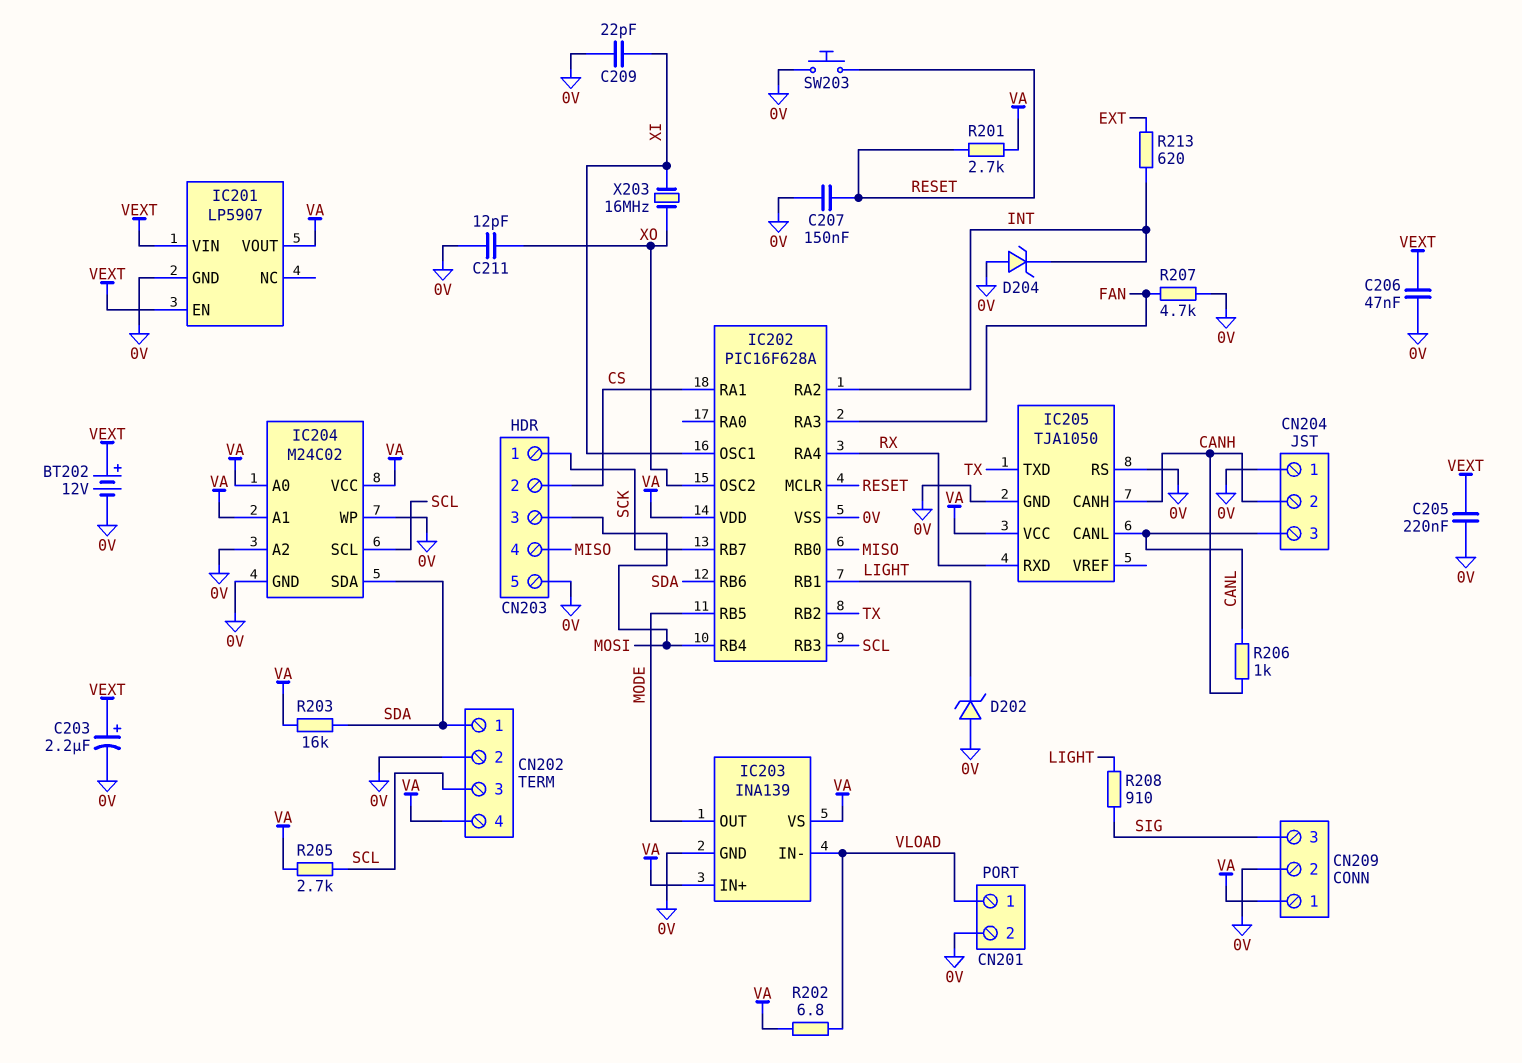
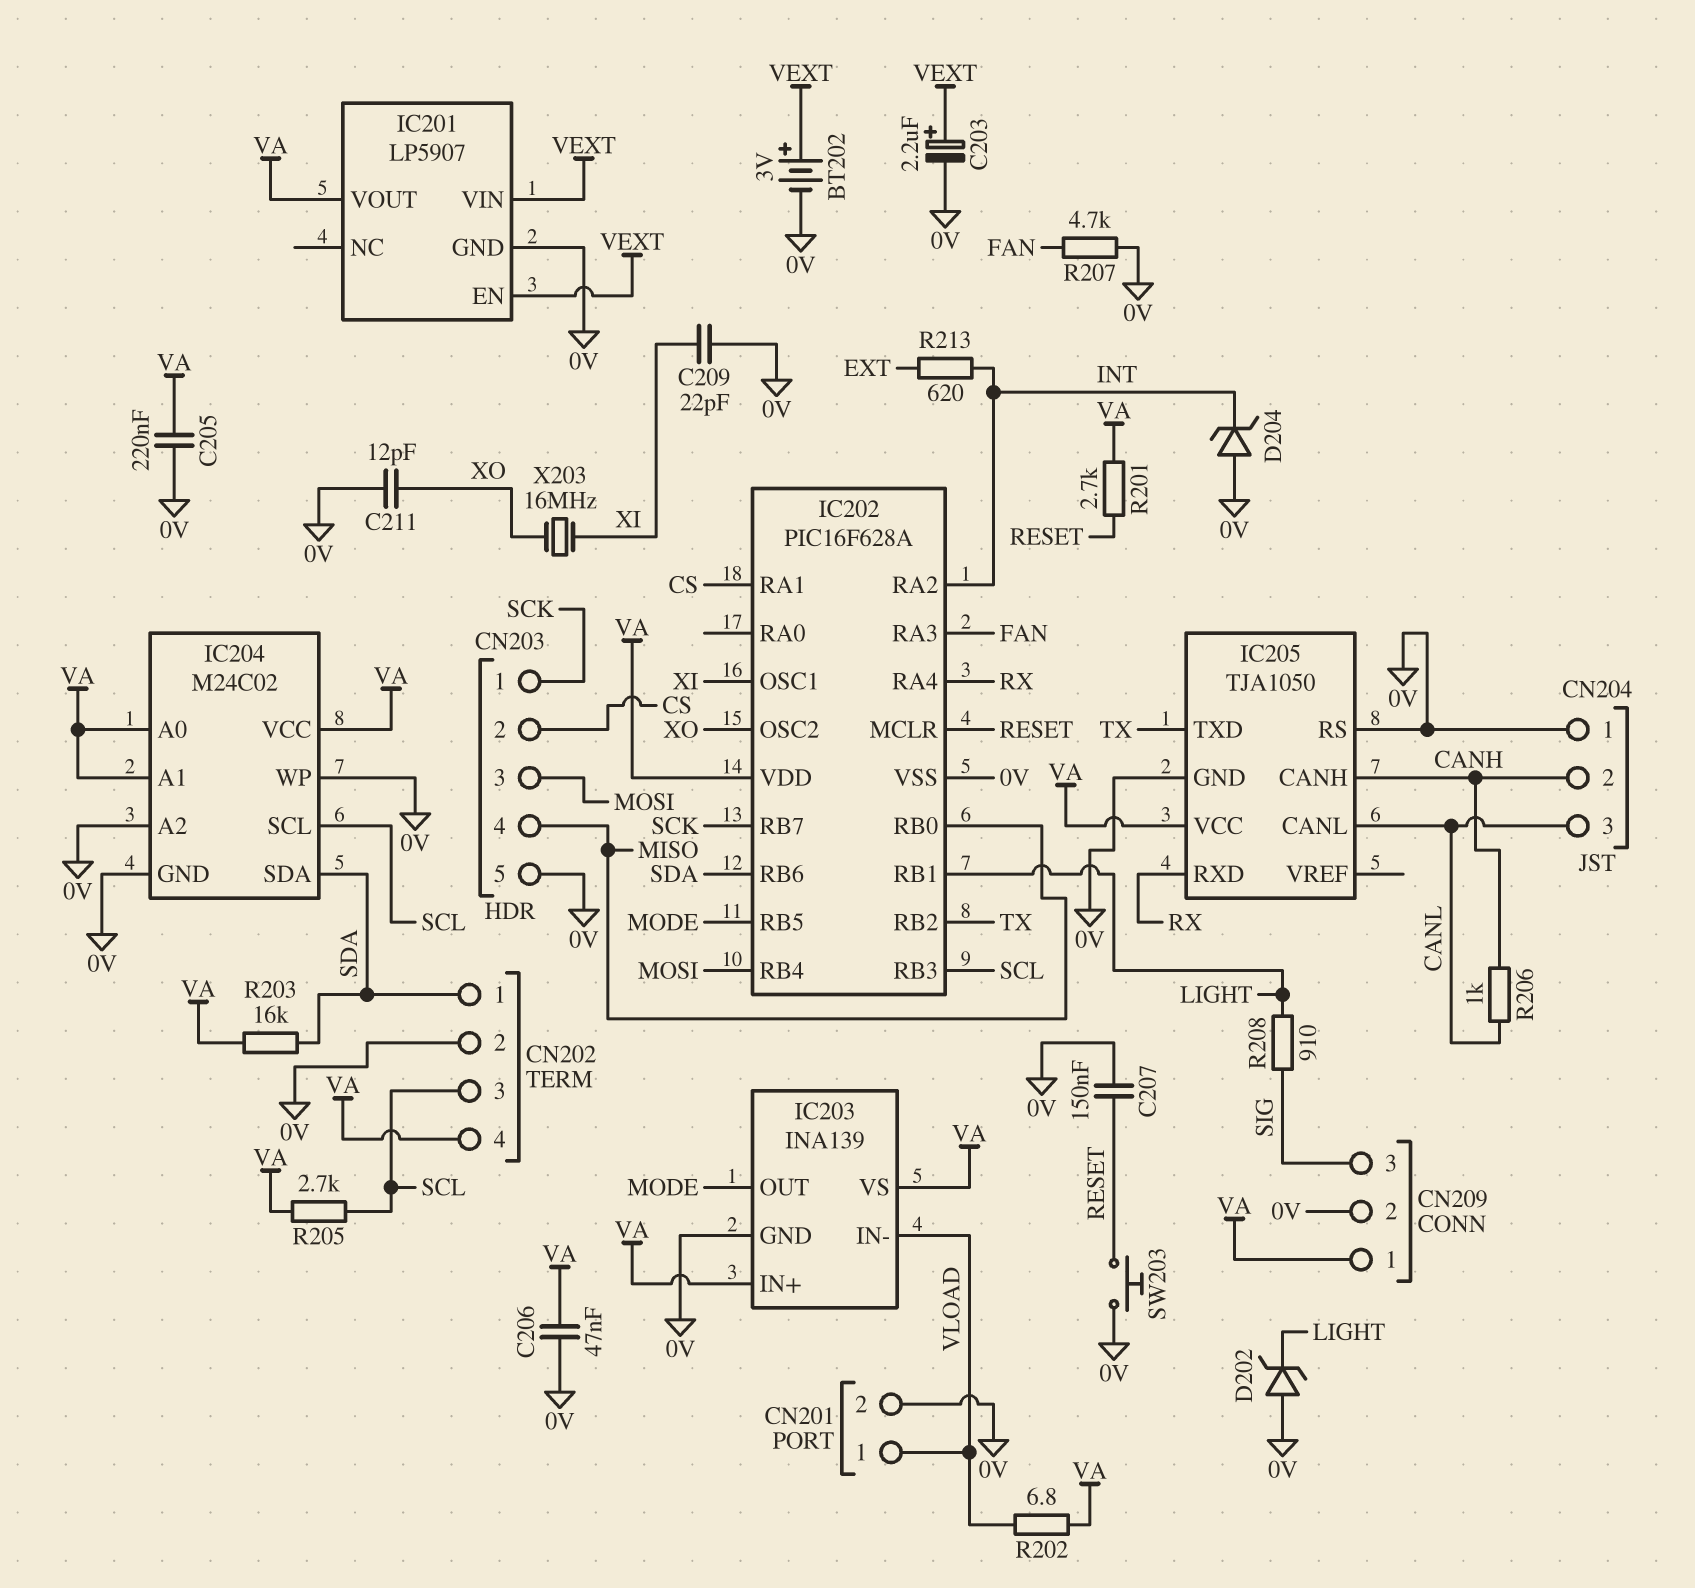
BT202: 12V (plus VEXT, minus 0V) -> 3V (plus VEXT, minus 0V)
C205: 220nF (0V, VEXT) -> 220nF (0V, VA)
C206: 47nF (0V, VEXT) -> 47nF (0V, VA)

